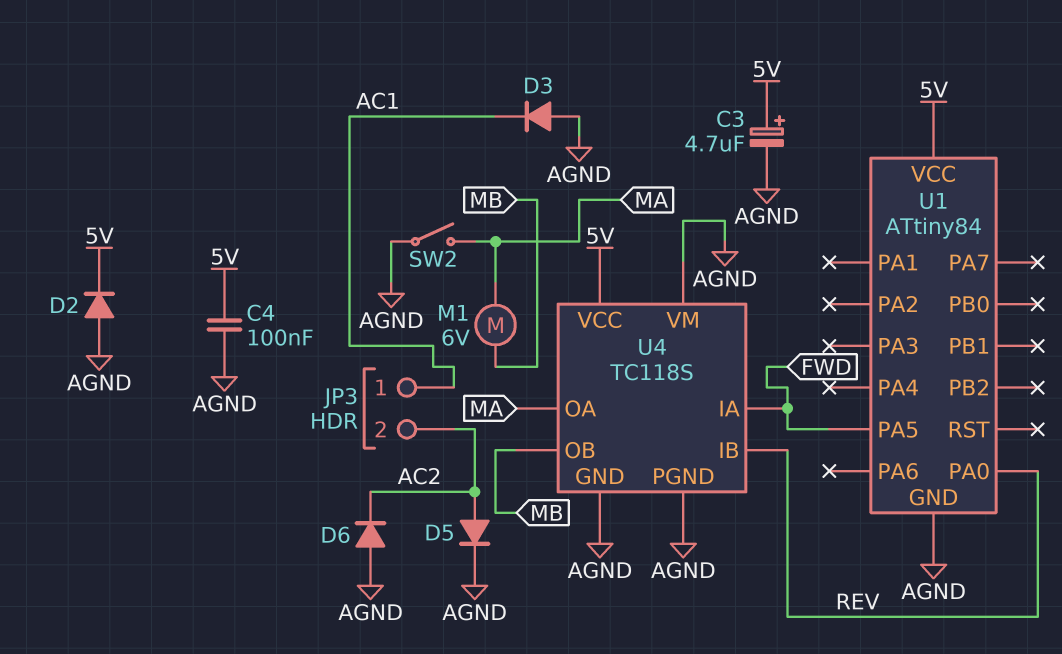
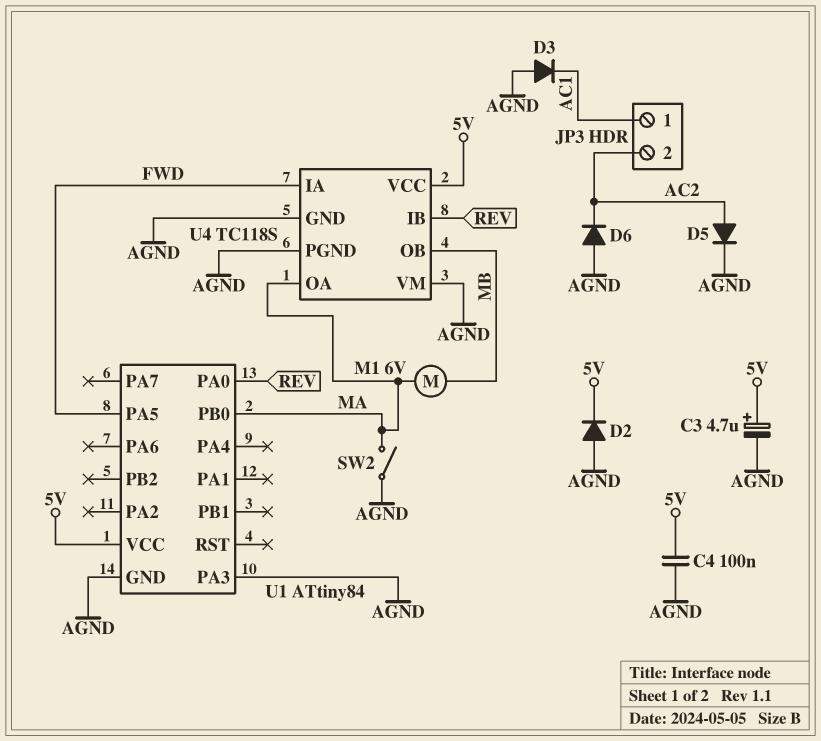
U1 pin PA3: none -> AGND
U1 pin PB0: none -> MA

